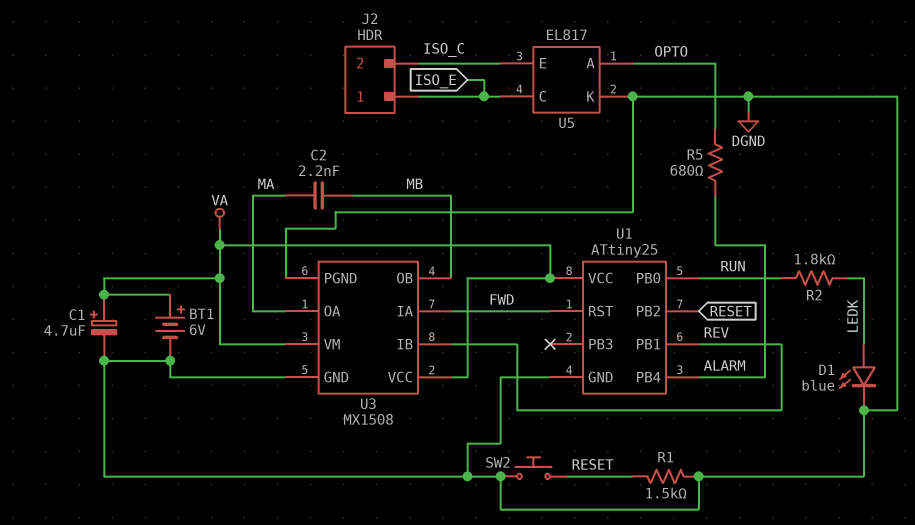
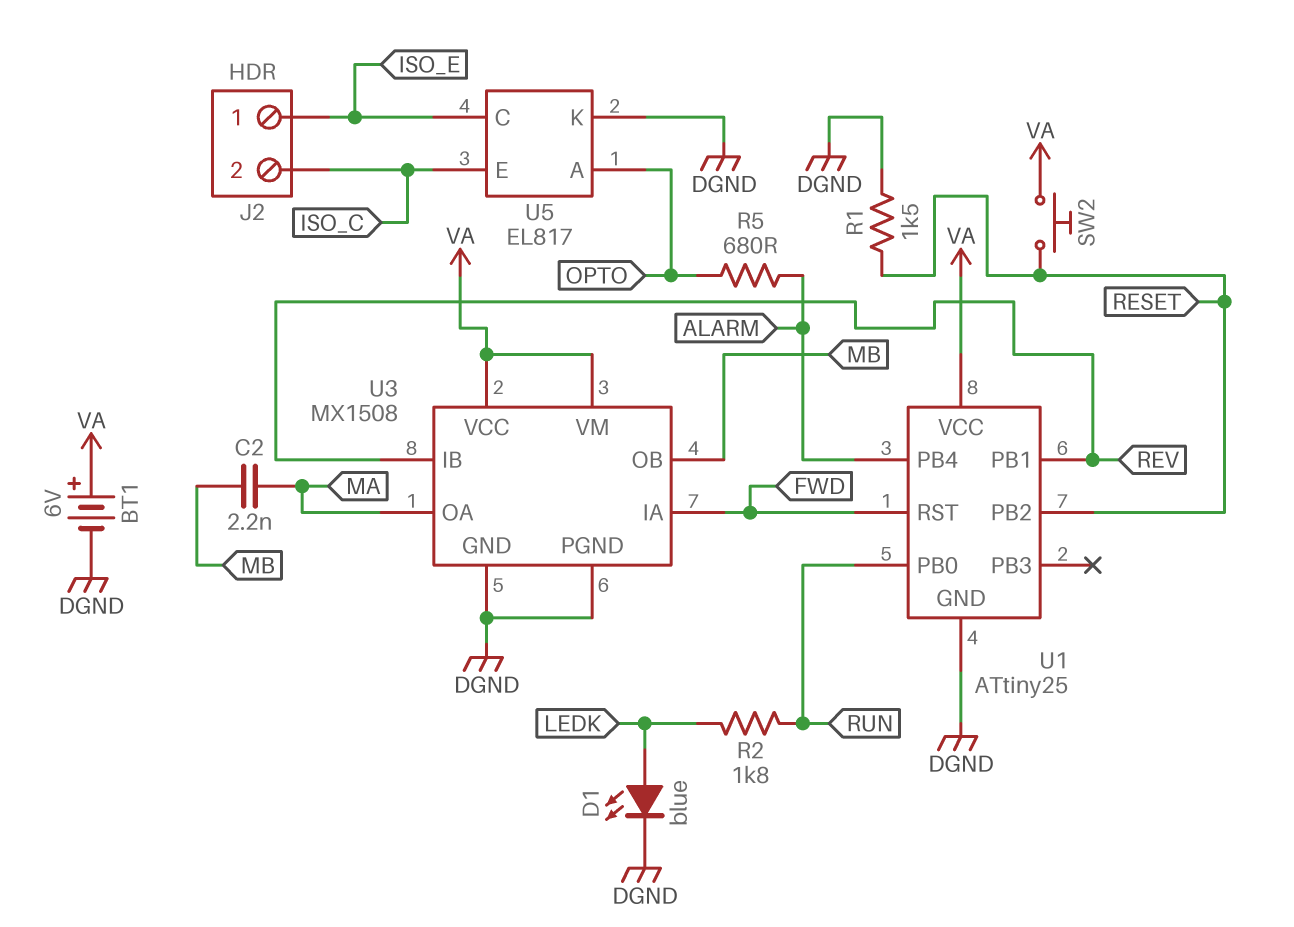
C1: 4.7uF (plus VA, minus DGND) -> none
SW2: button (DGND, RESET) -> button (RESET, VA)

